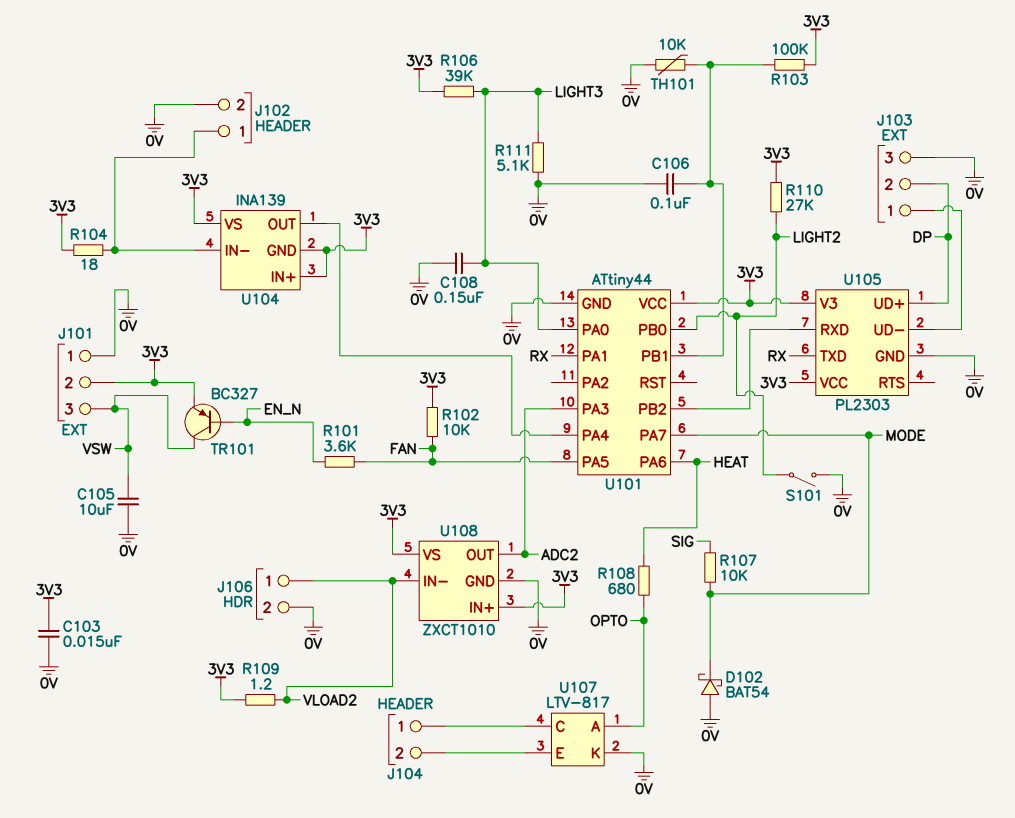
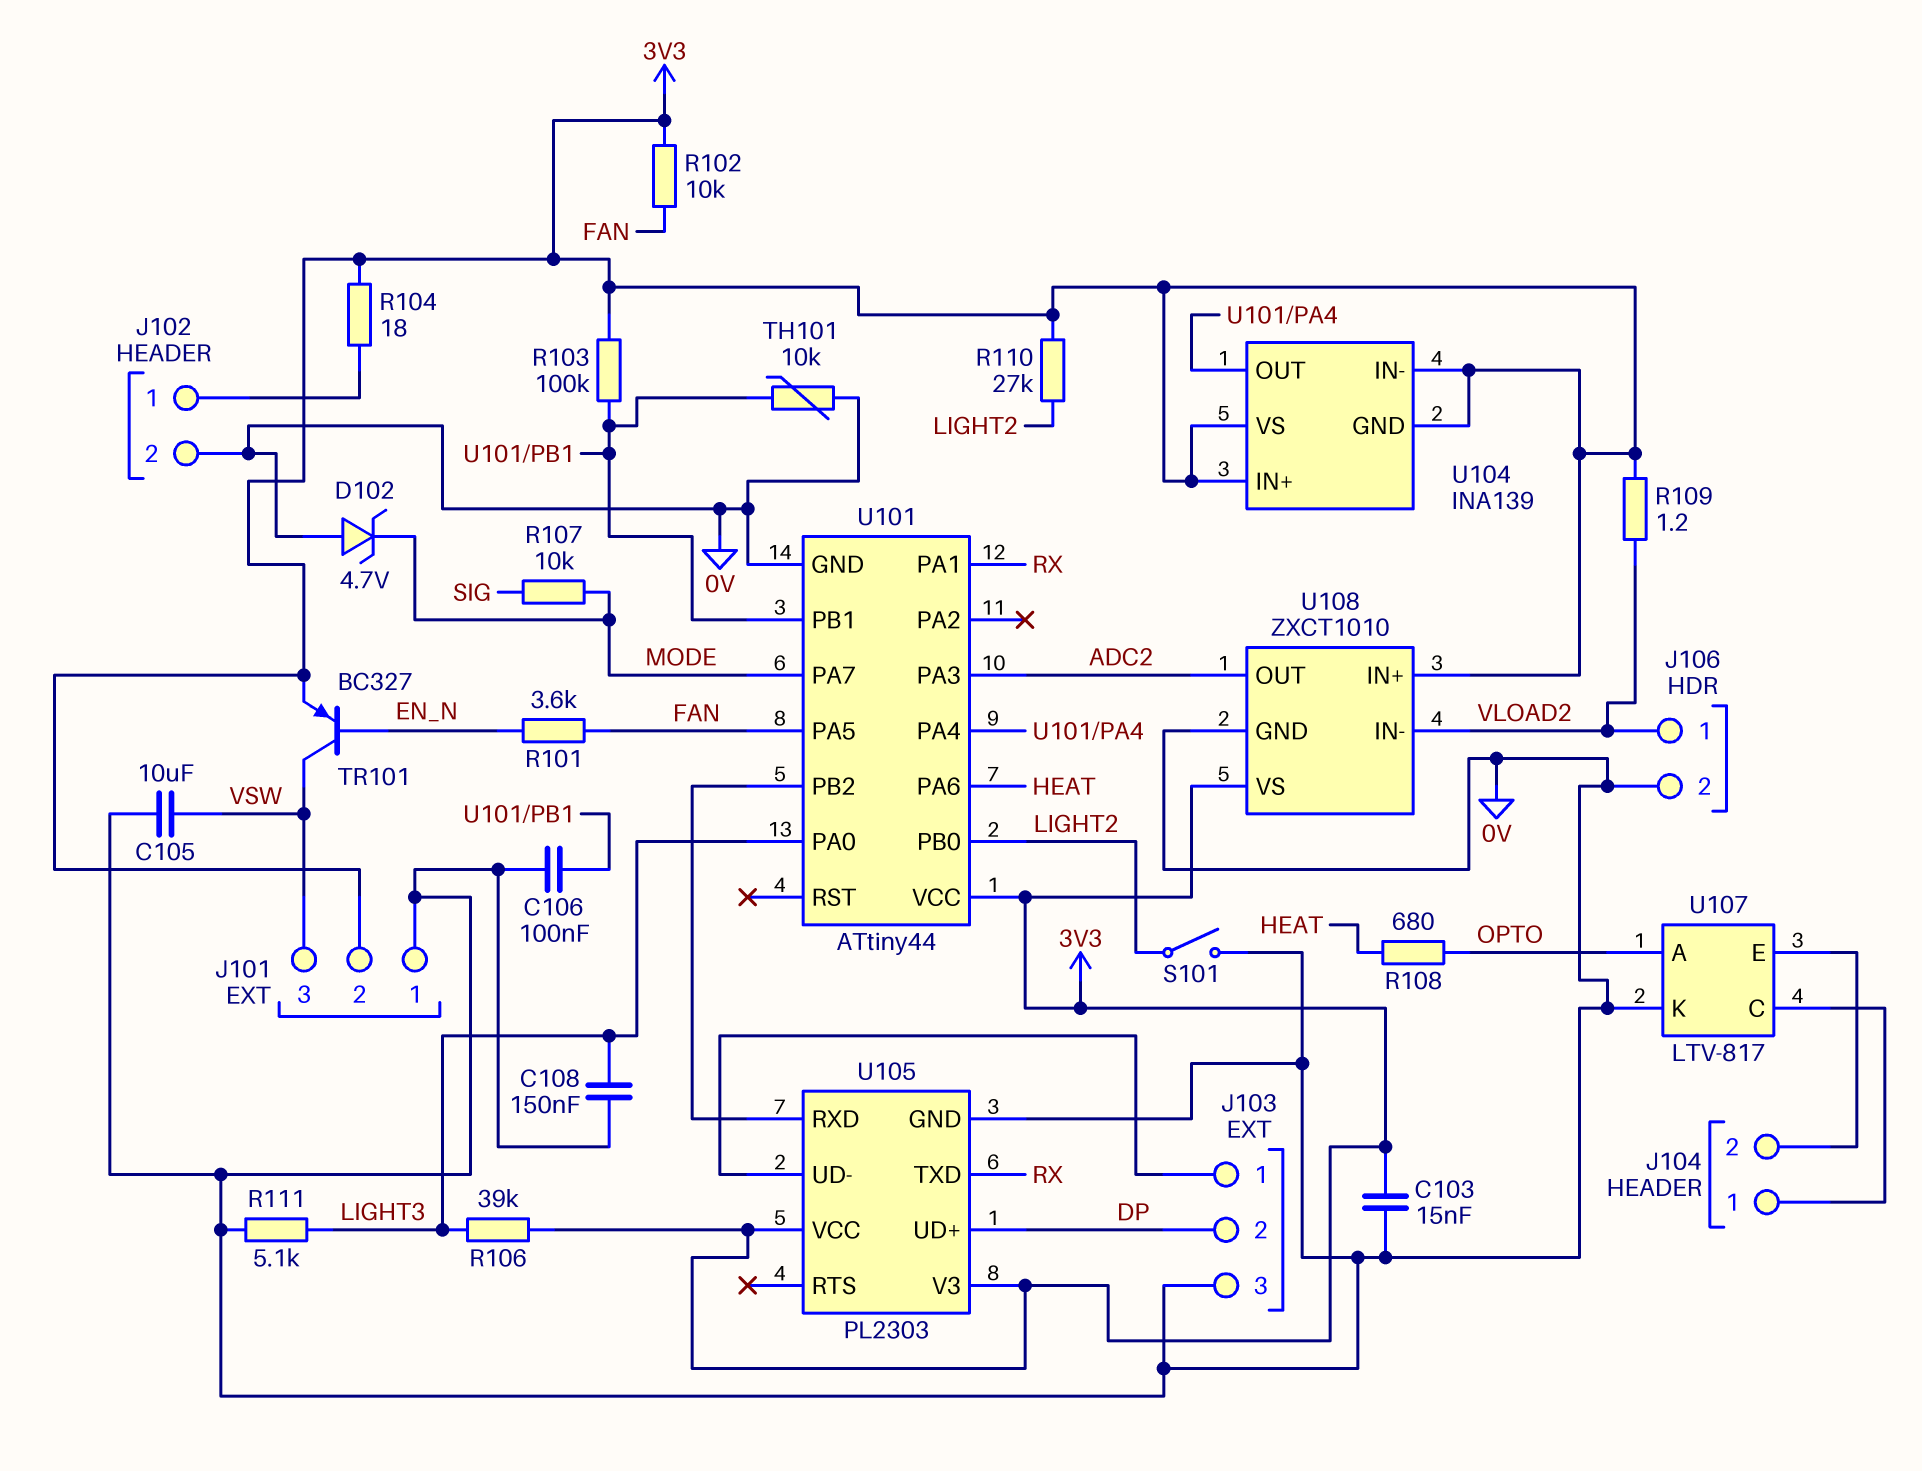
D102: schottky BAT54 (A 0V, K MODE) -> zener 4.7V (A 0V, K MODE)
U104 pin IN-: J102/1 -> 3V3

